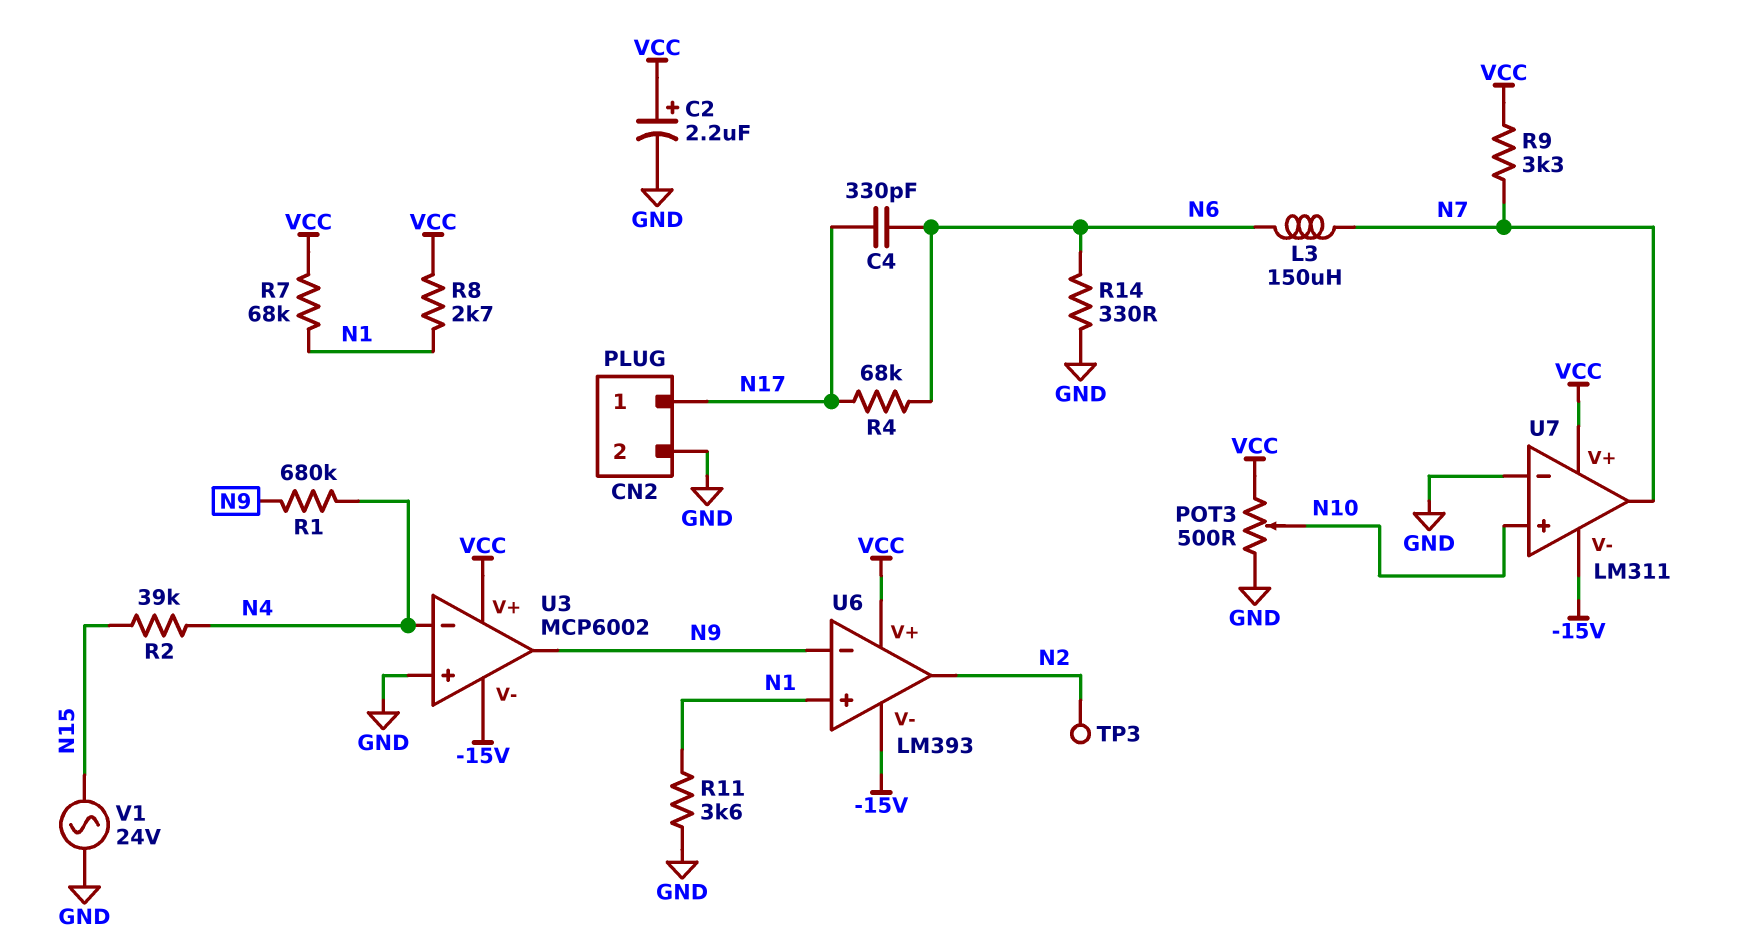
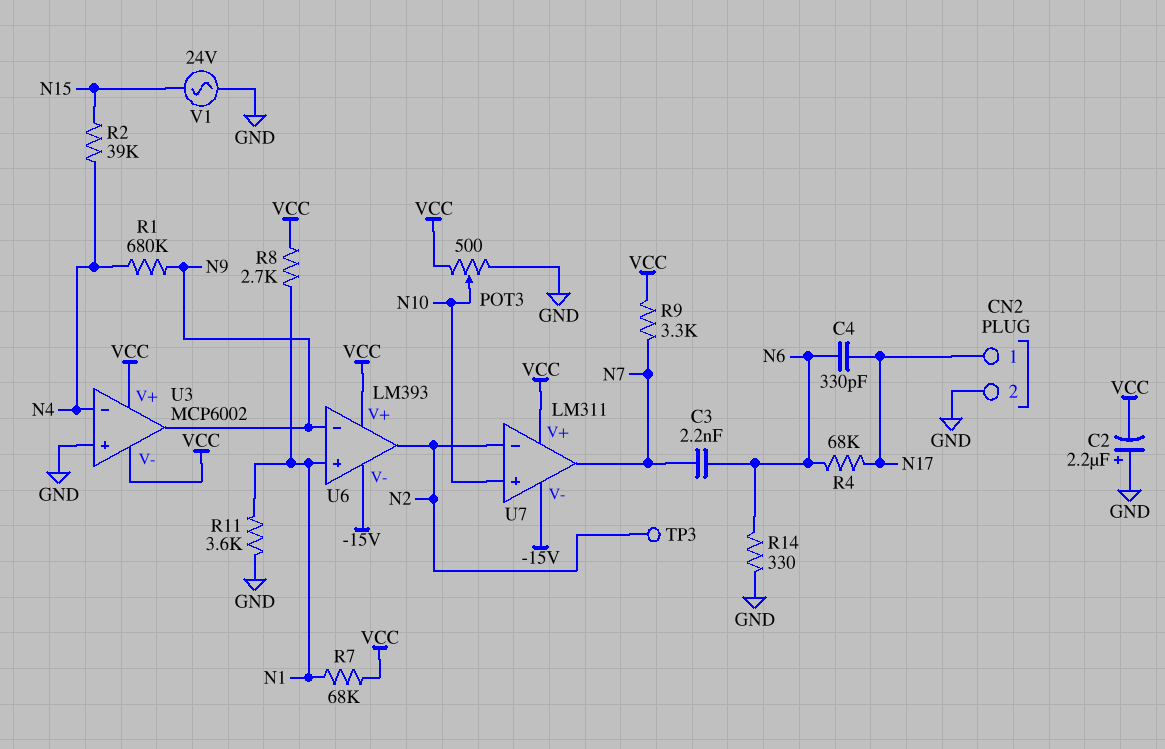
C2: 2.2uF (plus VCC, minus GND) -> 2.2uF (plus GND, minus VCC)
C3: none -> 2.2nF (N6, N7)
L3: 150uH (N6, N7) -> none
U3 pin V-: -15V -> VCC
U7 pin in-: GND -> N2

